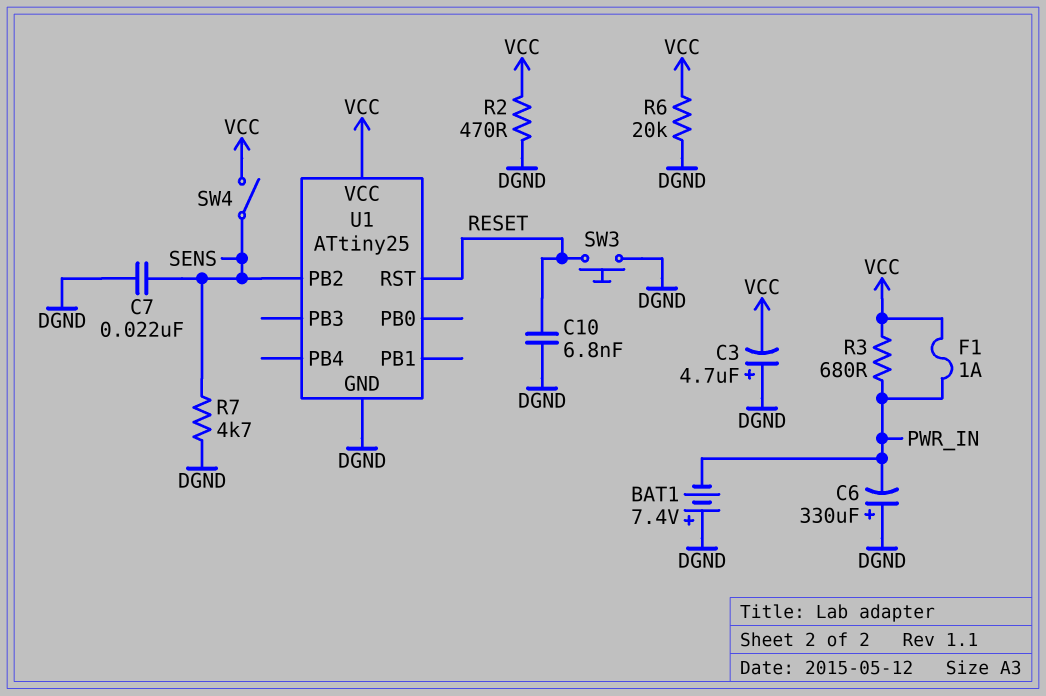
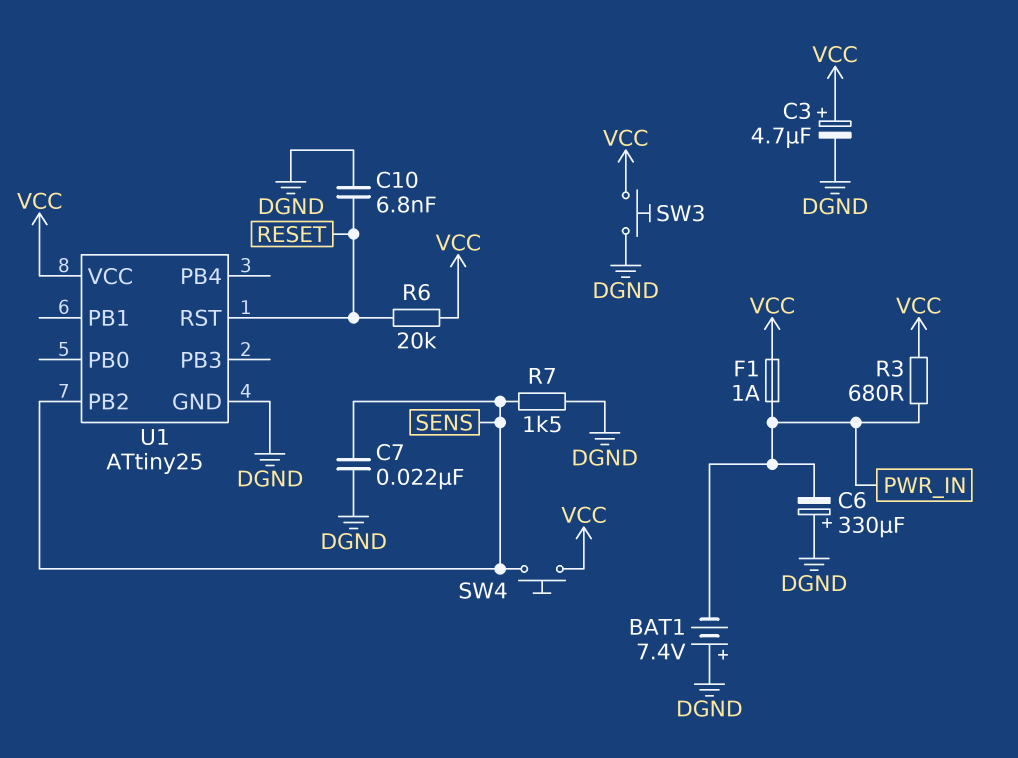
C3: 4.7uF (plus DGND, minus VCC) -> 4.7uF (plus VCC, minus DGND)
R2: 470 (DGND, VCC) -> none
R6: 20k (DGND, VCC) -> 20k (RESET, VCC)
R7: 4.7k (DGND, SENS) -> 1.5k (DGND, SENS)
SW3: button (DGND, RESET) -> button (DGND, VCC)
SW4: switch (SENS, VCC) -> button (SENS, VCC)

